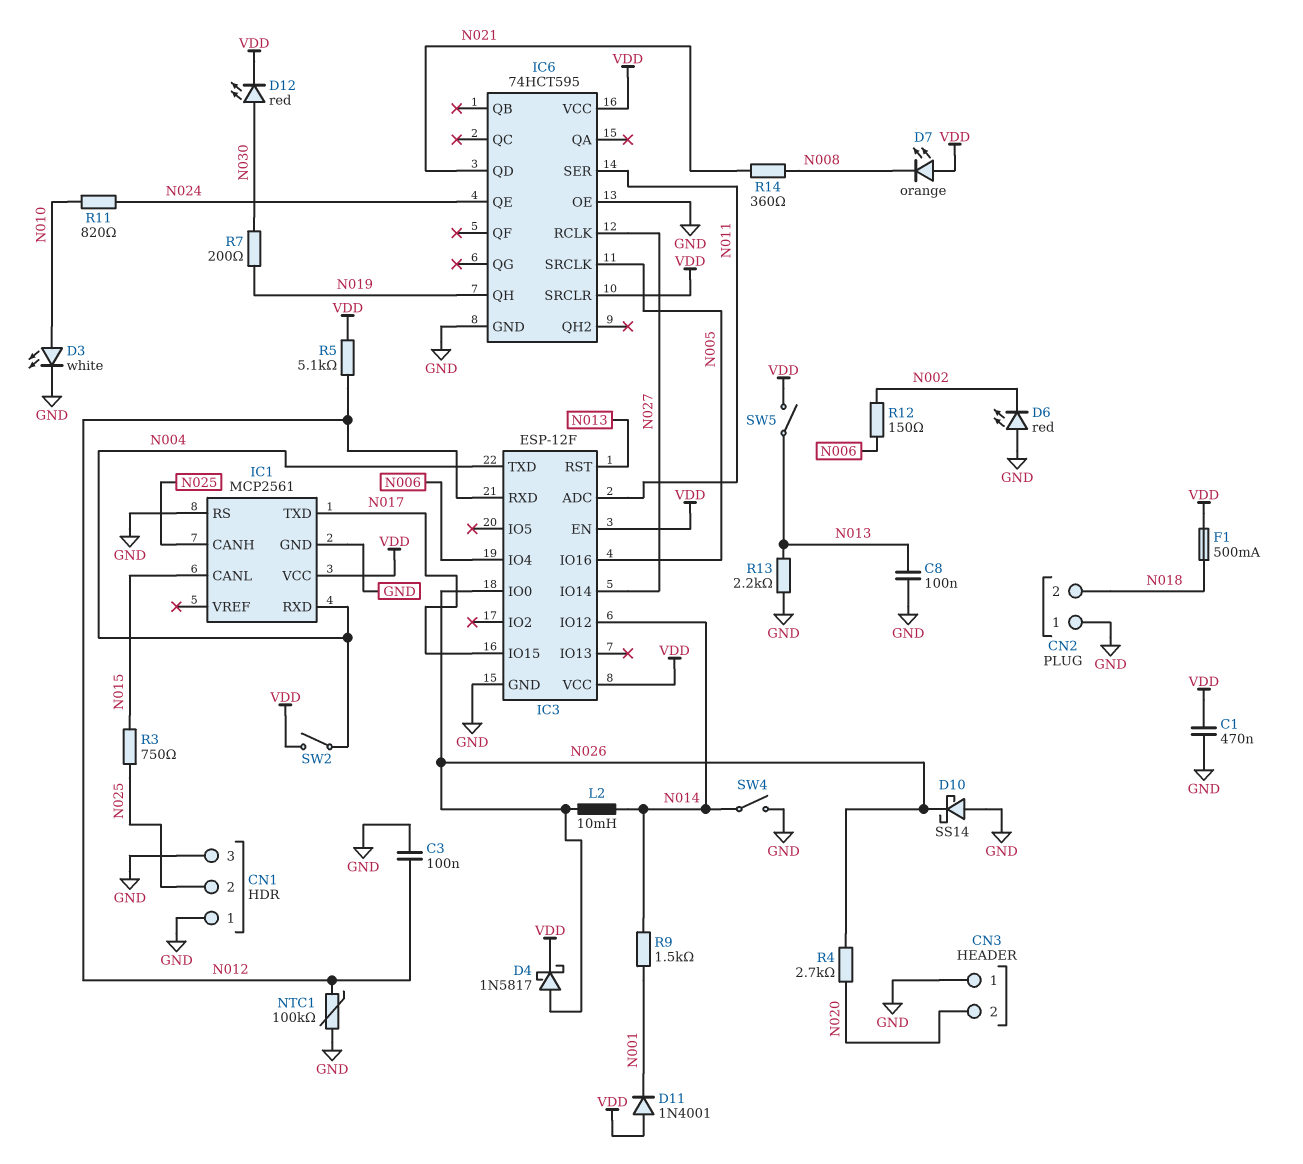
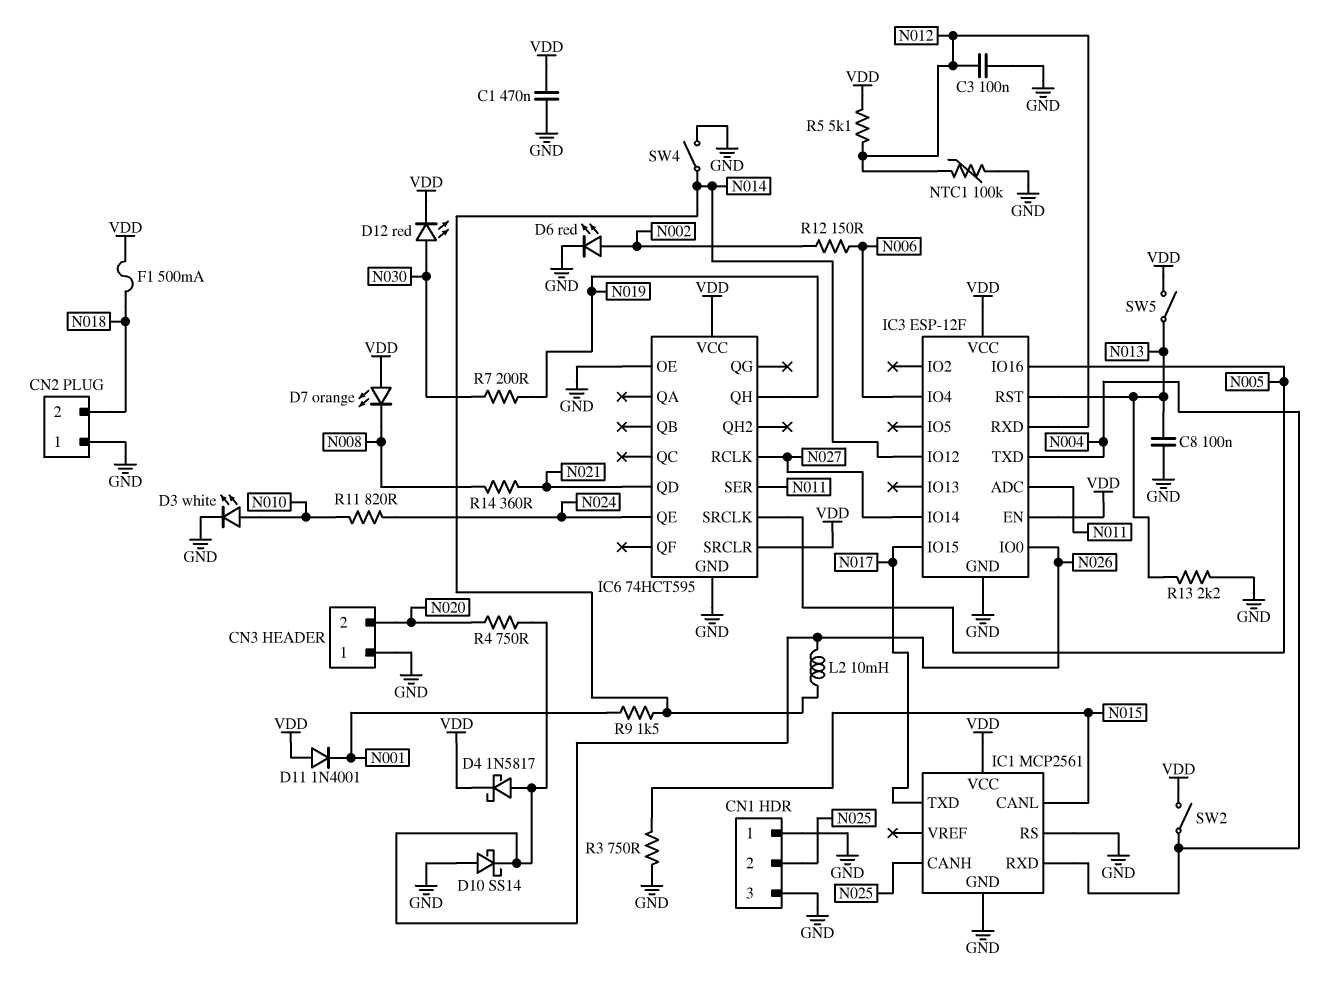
D6: LED red (A GND, K N002) -> LED red (A N002, K GND)
R3: 750 (N015, N025) -> 750 (GND, N015)
R4: 2.7k (N020, N026) -> 750 (N020, N026)

